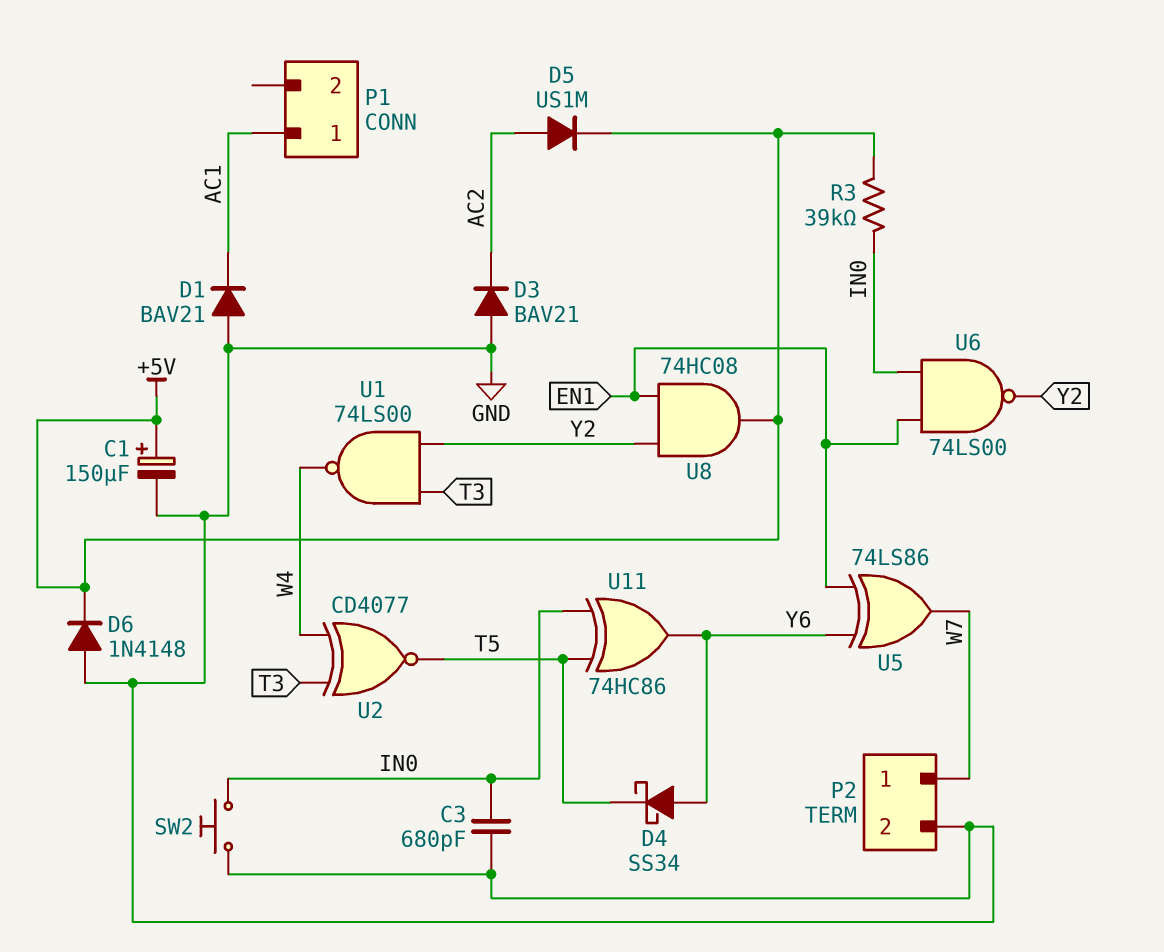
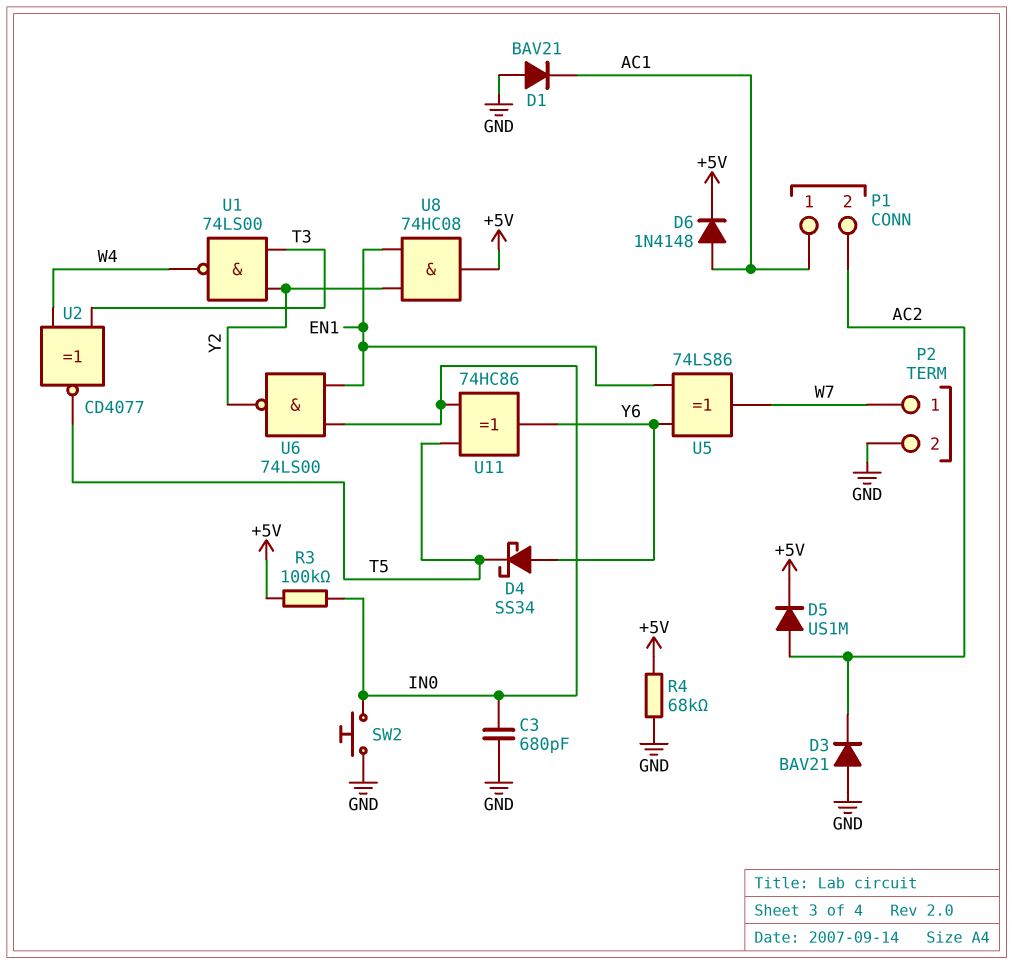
C1: 150uF (plus +5V, minus GND) -> none
D6: diode 1N4148 (A GND, K +5V) -> diode 1N4148 (A AC1, K +5V)
P1 pin 2: none -> AC2
R3: 39k (+5V, IN0) -> 100k (+5V, IN0)
R4: none -> 68k (+5V, GND)

